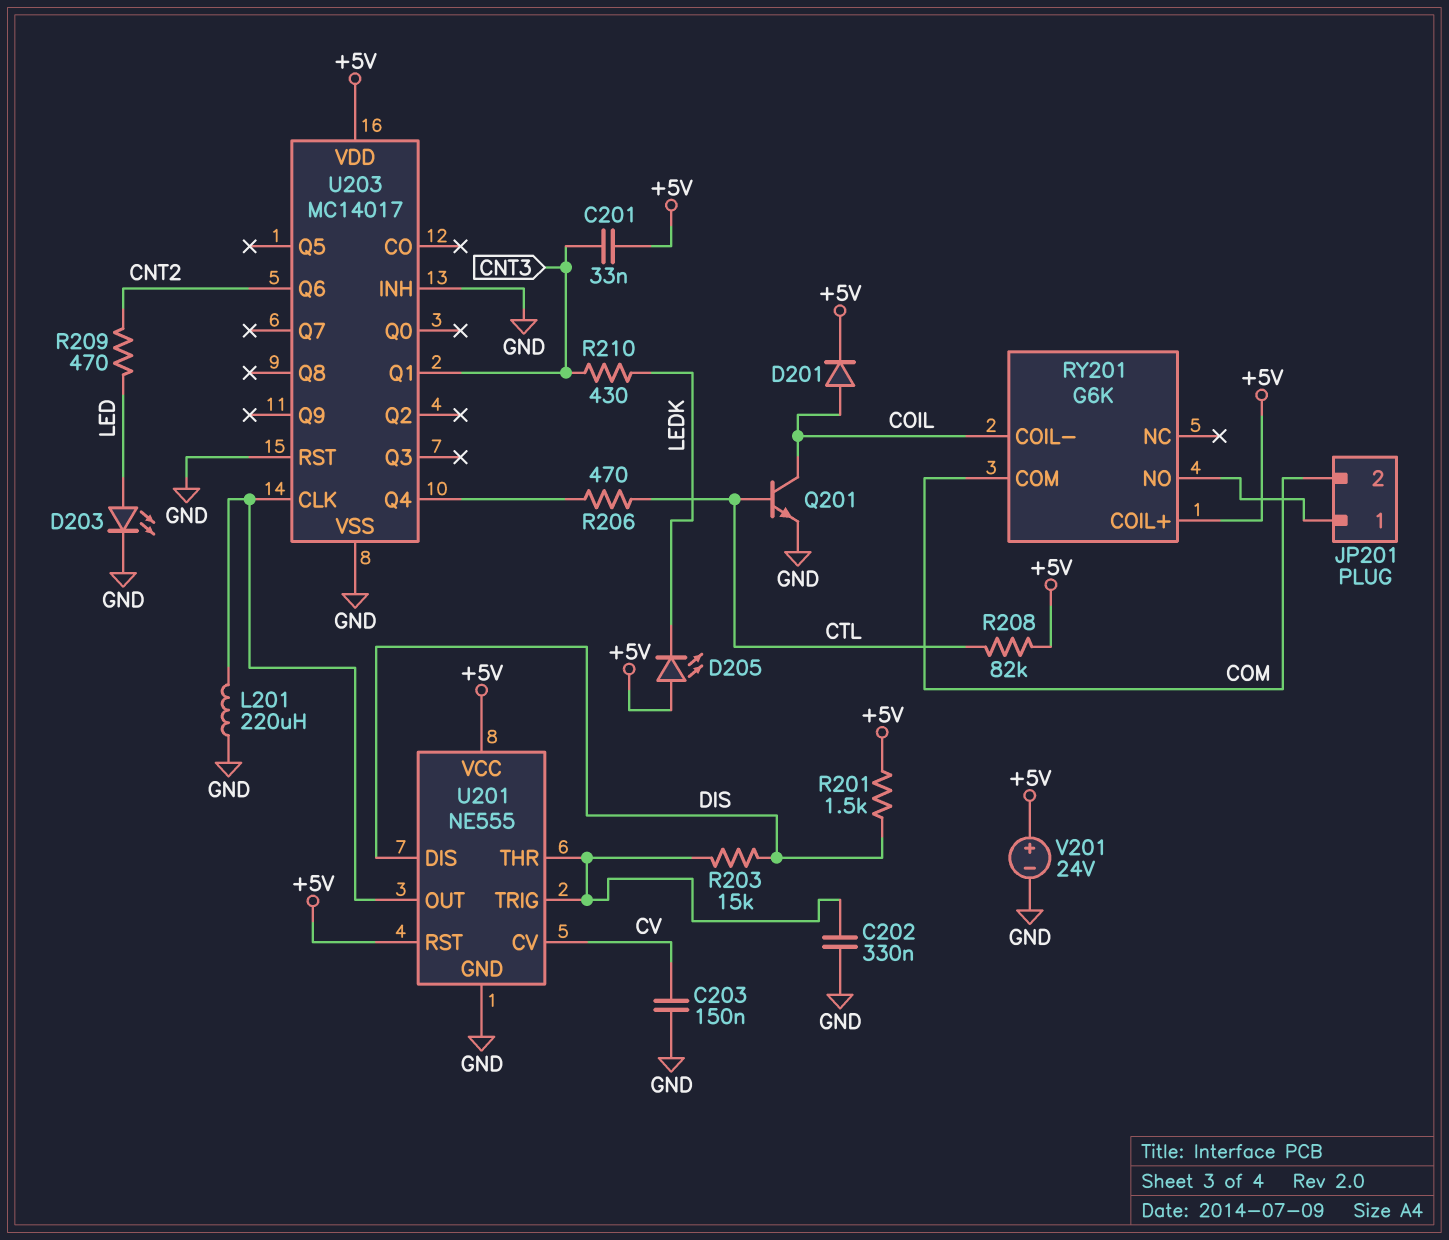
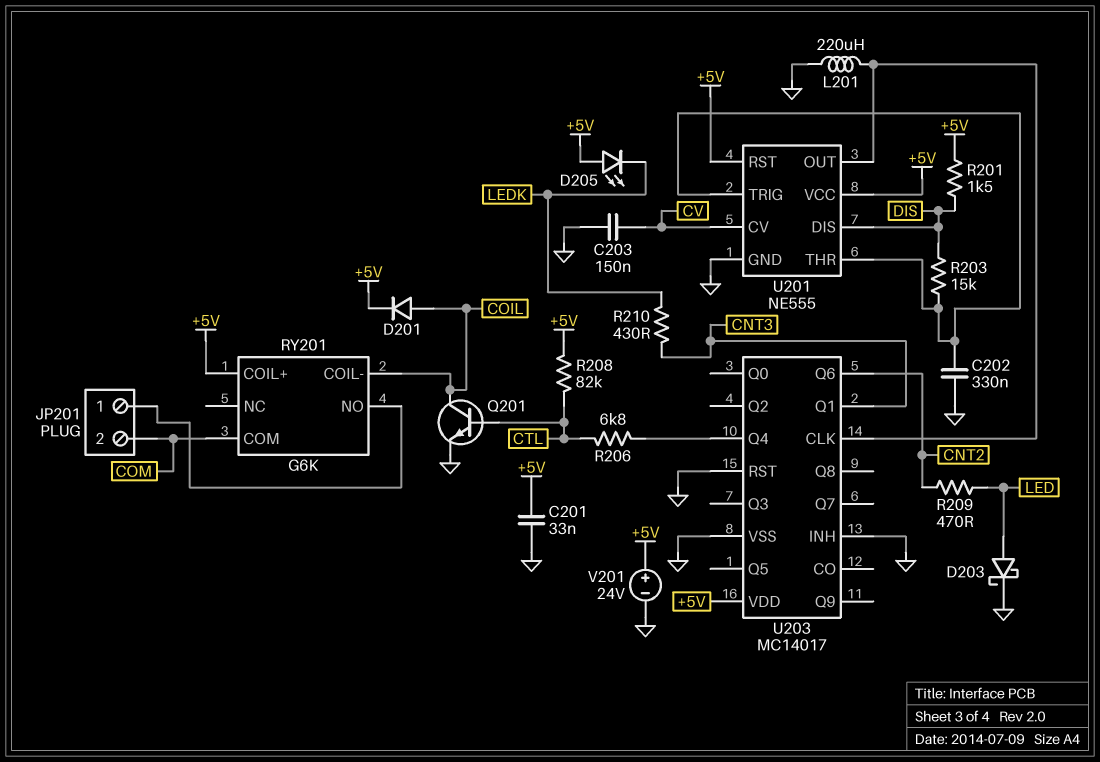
C201: 33nF (+5V, CNT3) -> 33nF (+5V, GND)
D203: LED (A LED, K GND) -> schottky (A LED, K GND)
R206: 470 (CTL, U203/Q4) -> 6.8k (CTL, U203/Q4)

